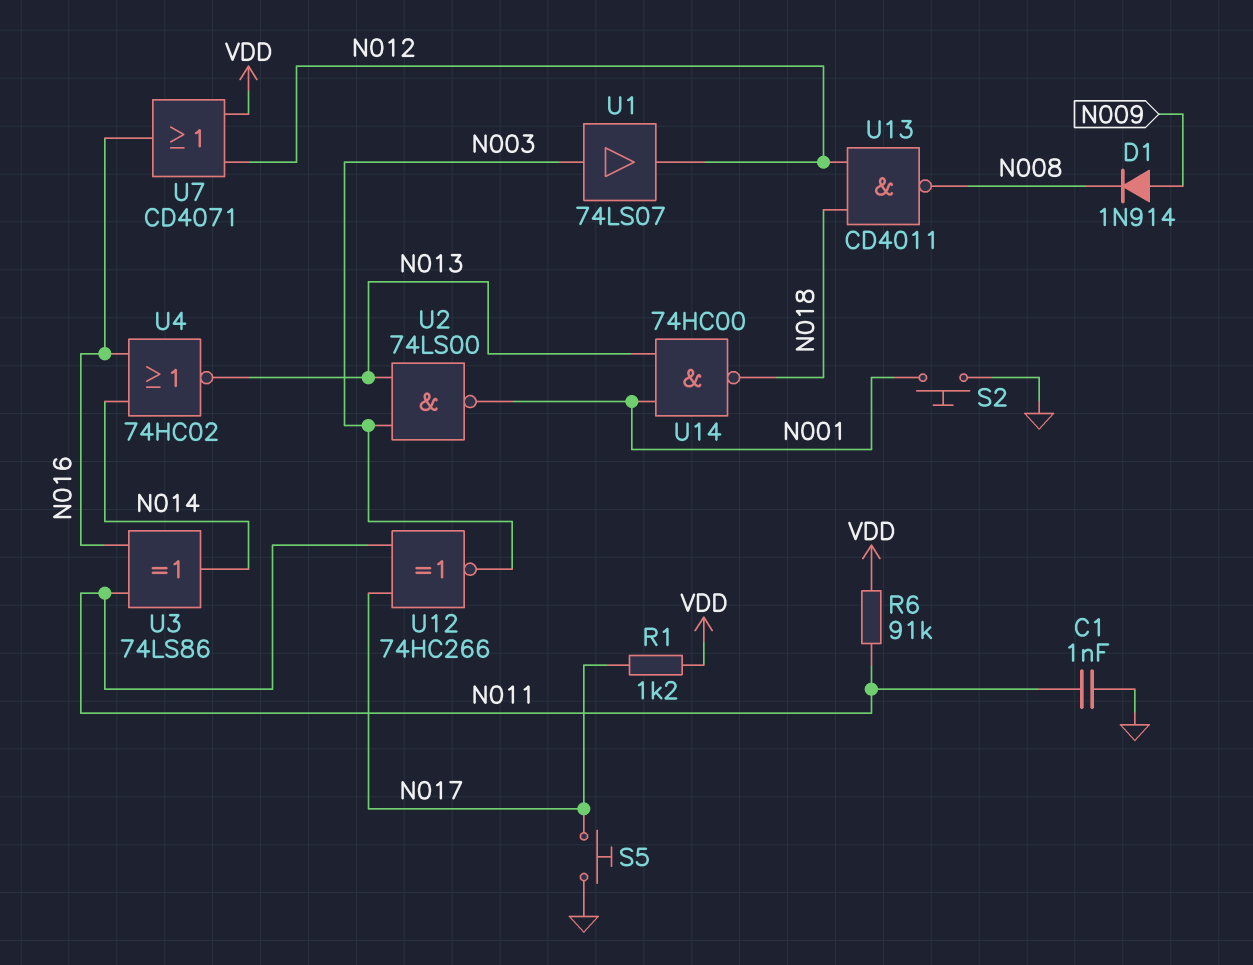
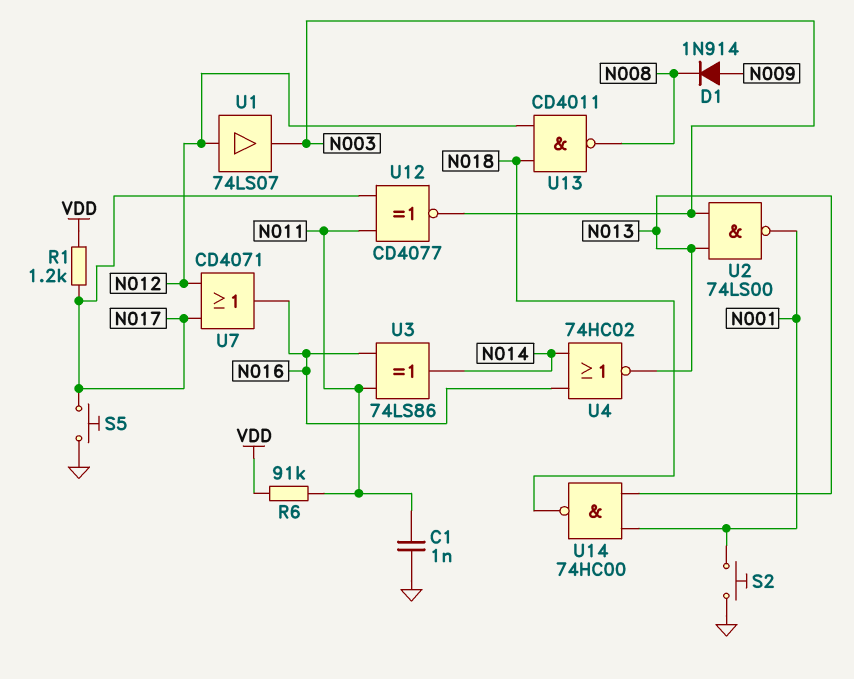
U1: buffer 74LS07 (in N003, out N012) -> buffer 74LS07 (in N012, out N003)
U7: OR CD4071 (in N012, in VDD, out N016) -> OR CD4071 (in N012, in N017, out N016)
U12: XNOR 74HC266 (in N011, in N017, out N003) -> XNOR CD4077 (in N011, in N017, out N003)

